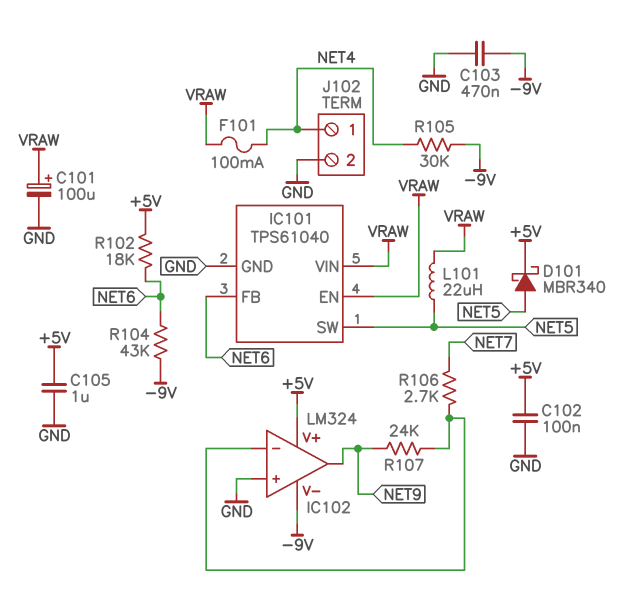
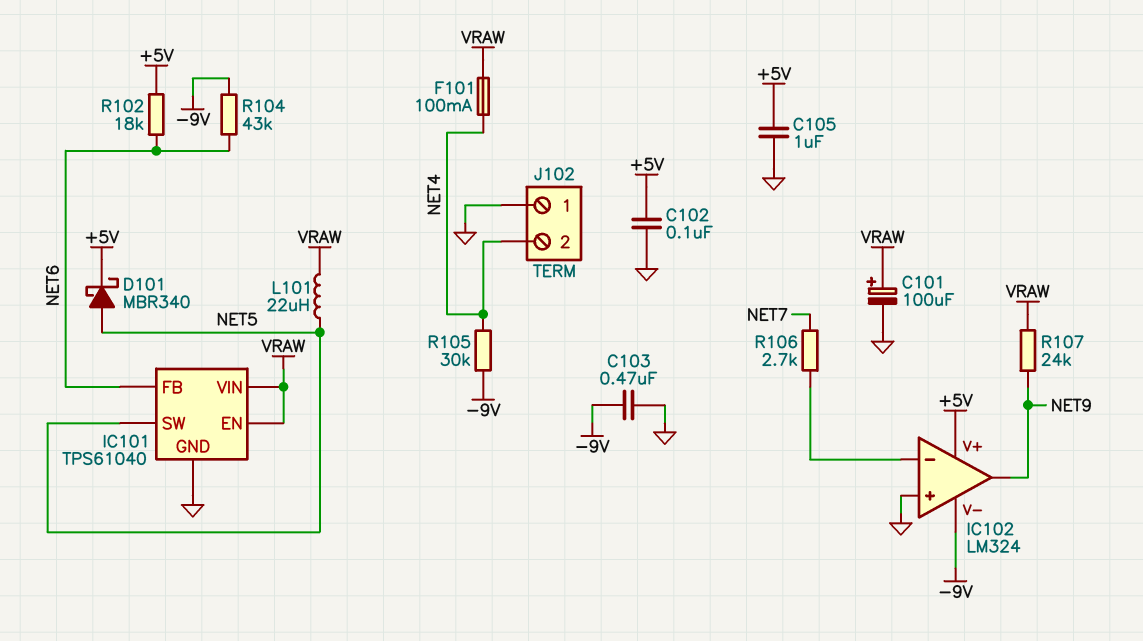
J102 pin 1: NET4 -> GND
J102 pin 2: GND -> NET4
R107: 24k (IC102/in-, NET9) -> 24k (NET9, VRAW)

